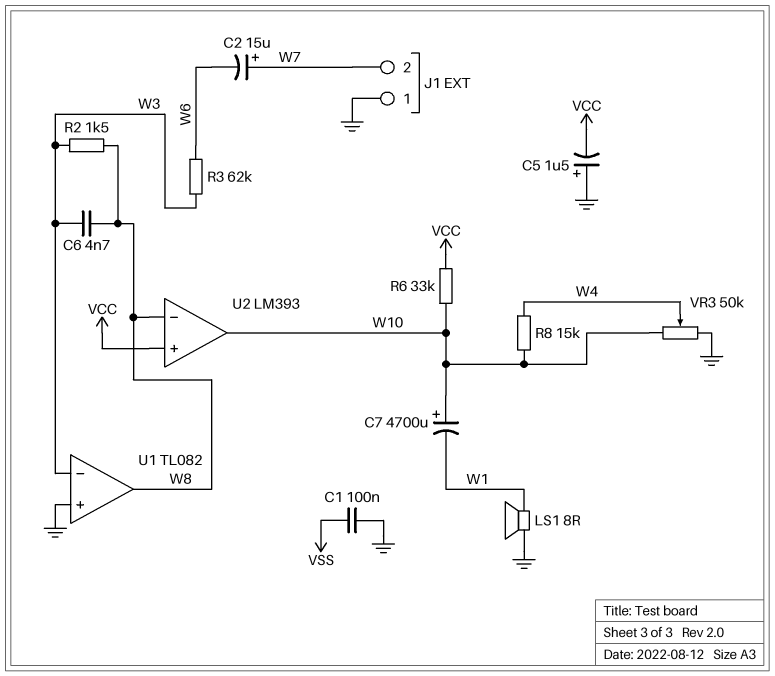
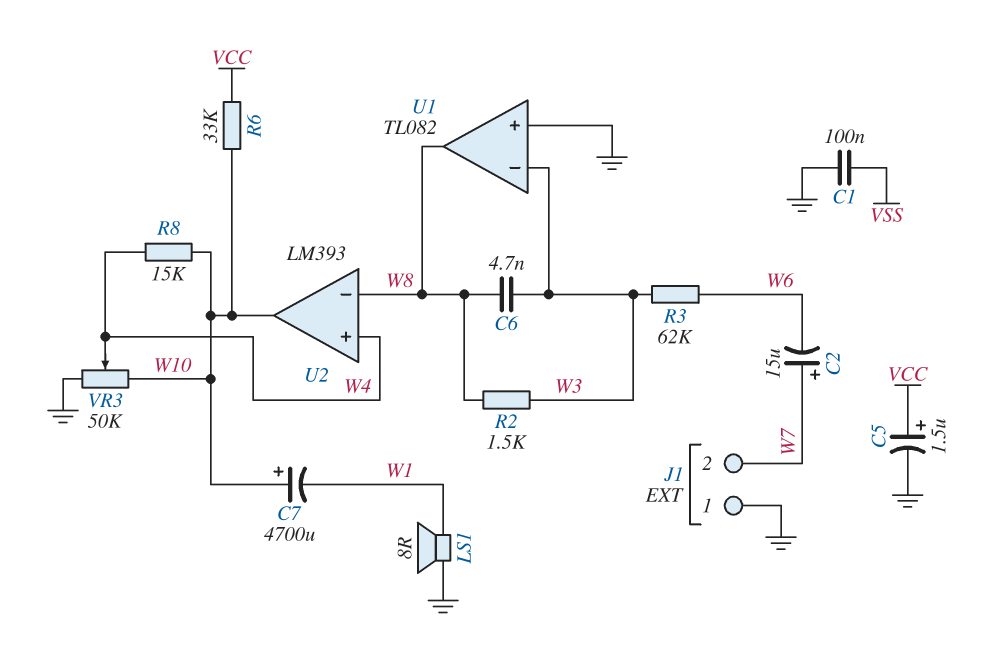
C5: 1.5uF (plus GND, minus VCC) -> 1.5uF (plus VCC, minus GND)
U2 pin in+: VCC -> W4

